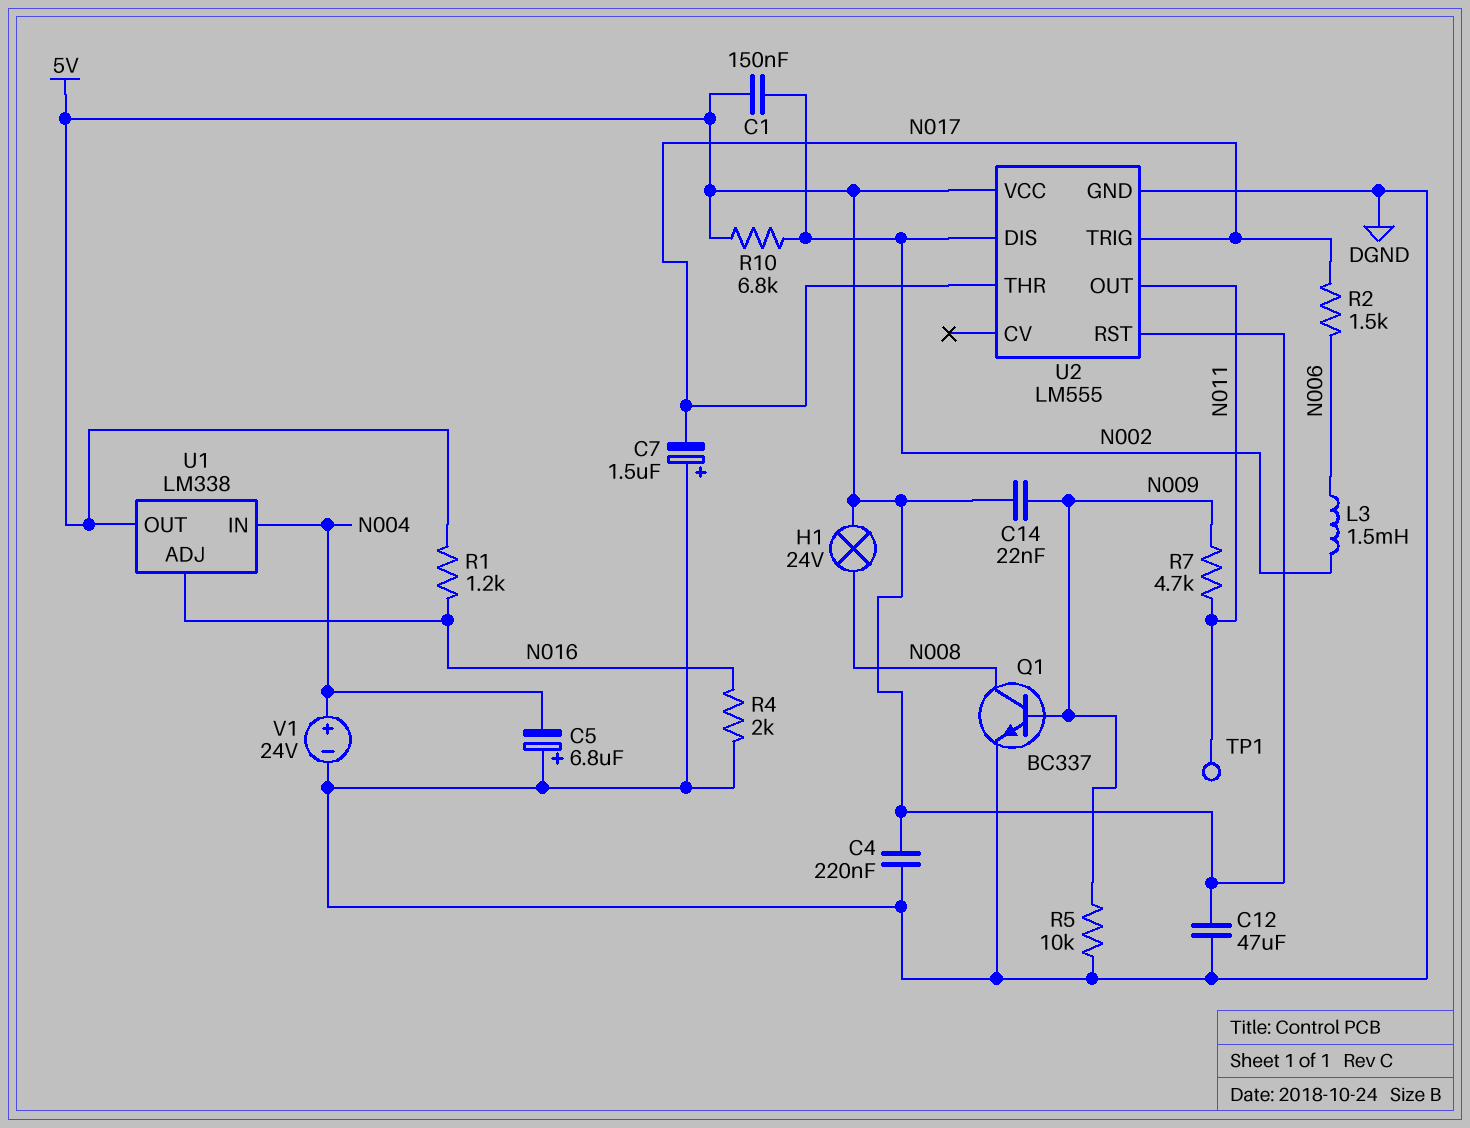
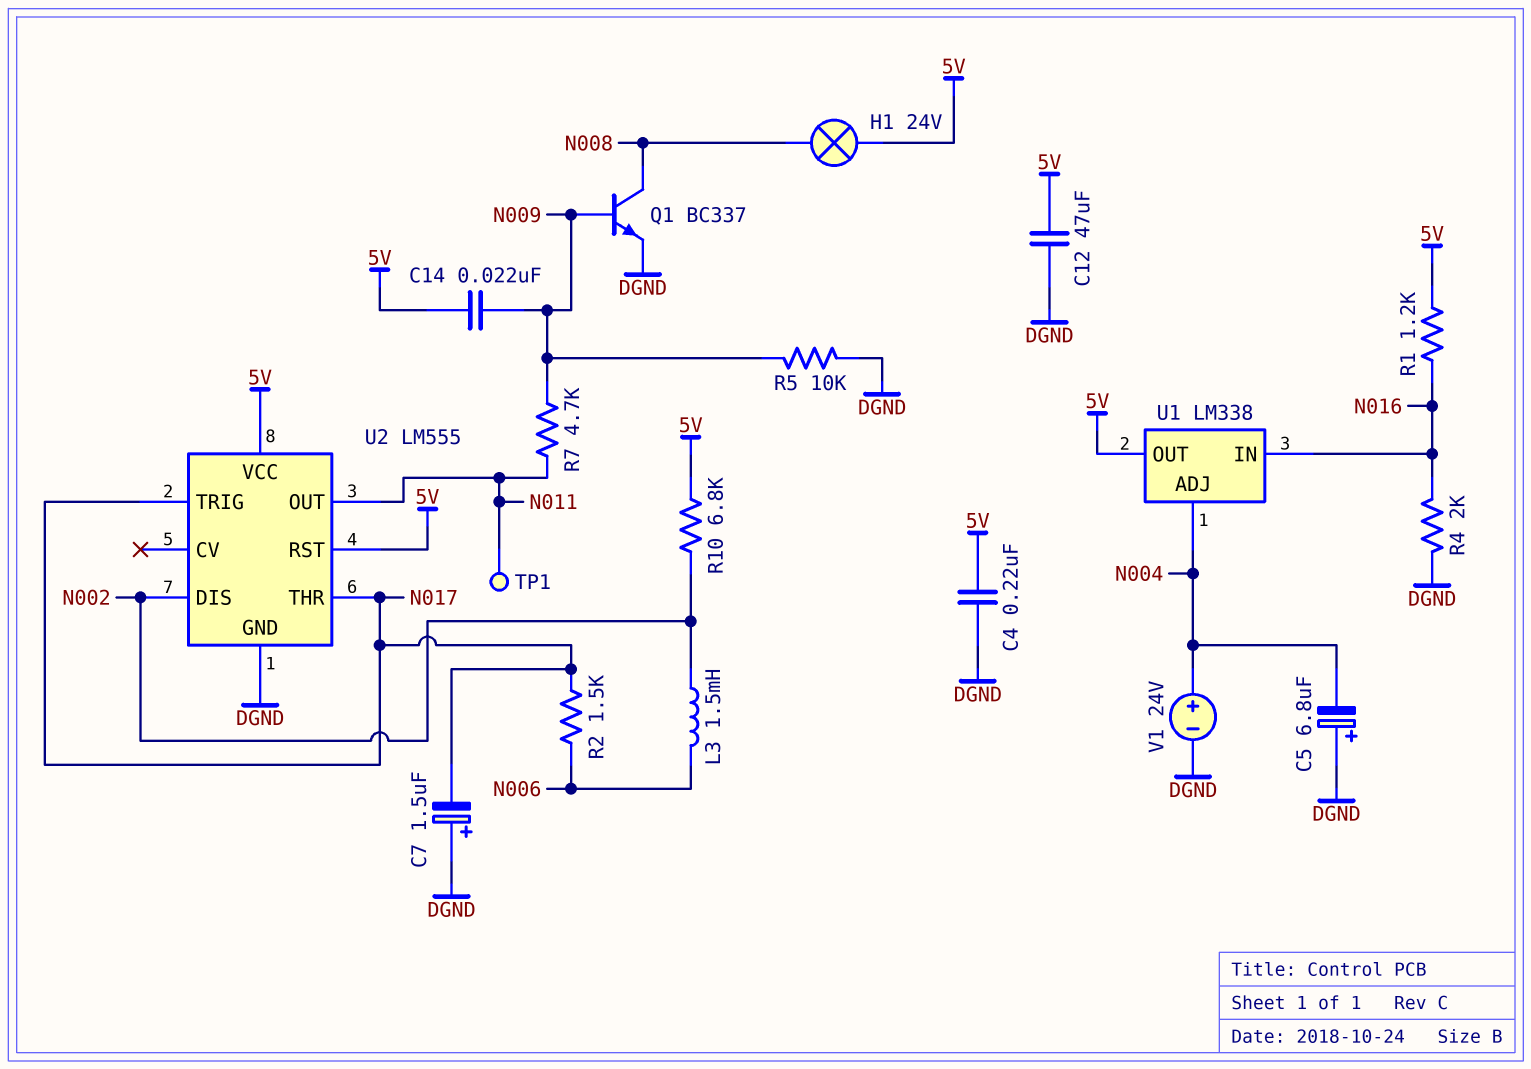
C1: 150nF (5V, N002) -> none
U1 pin ADJ: N016 -> N004
U1 pin IN: N004 -> N016

